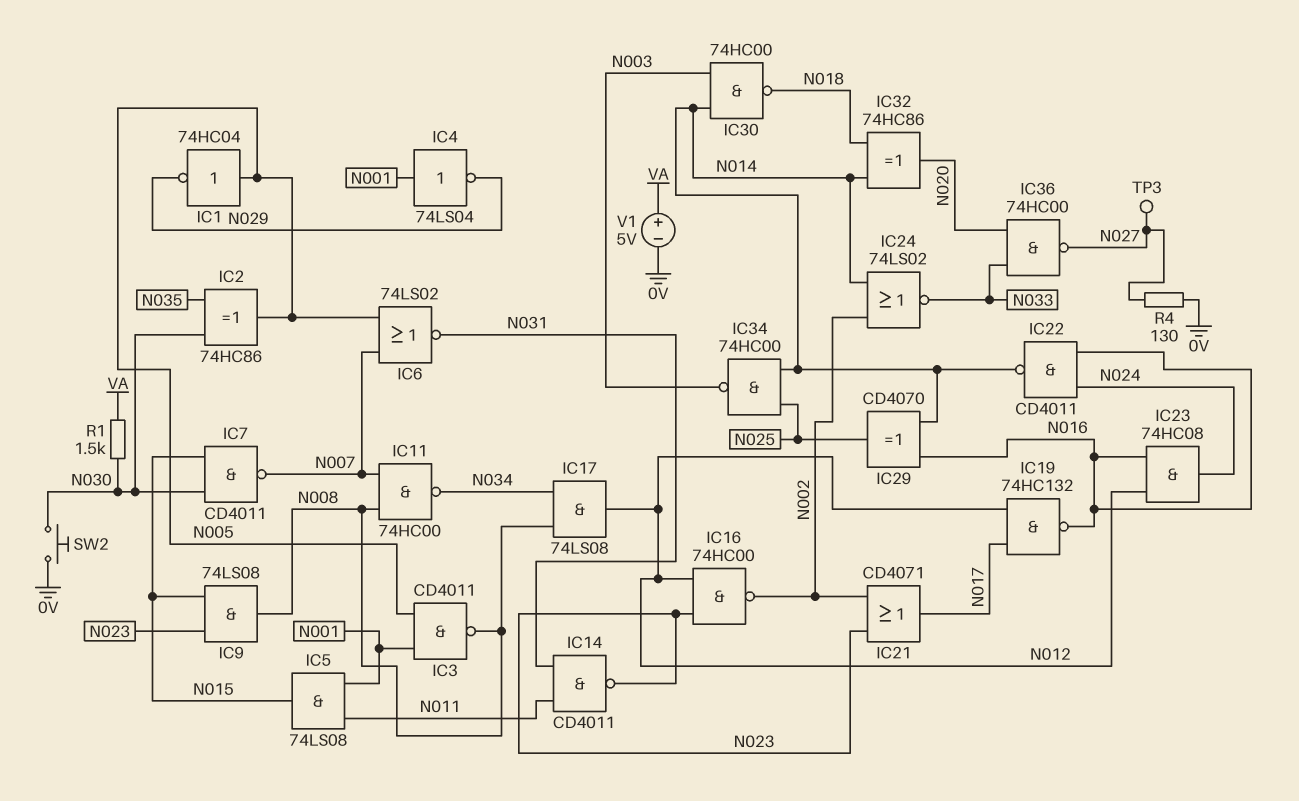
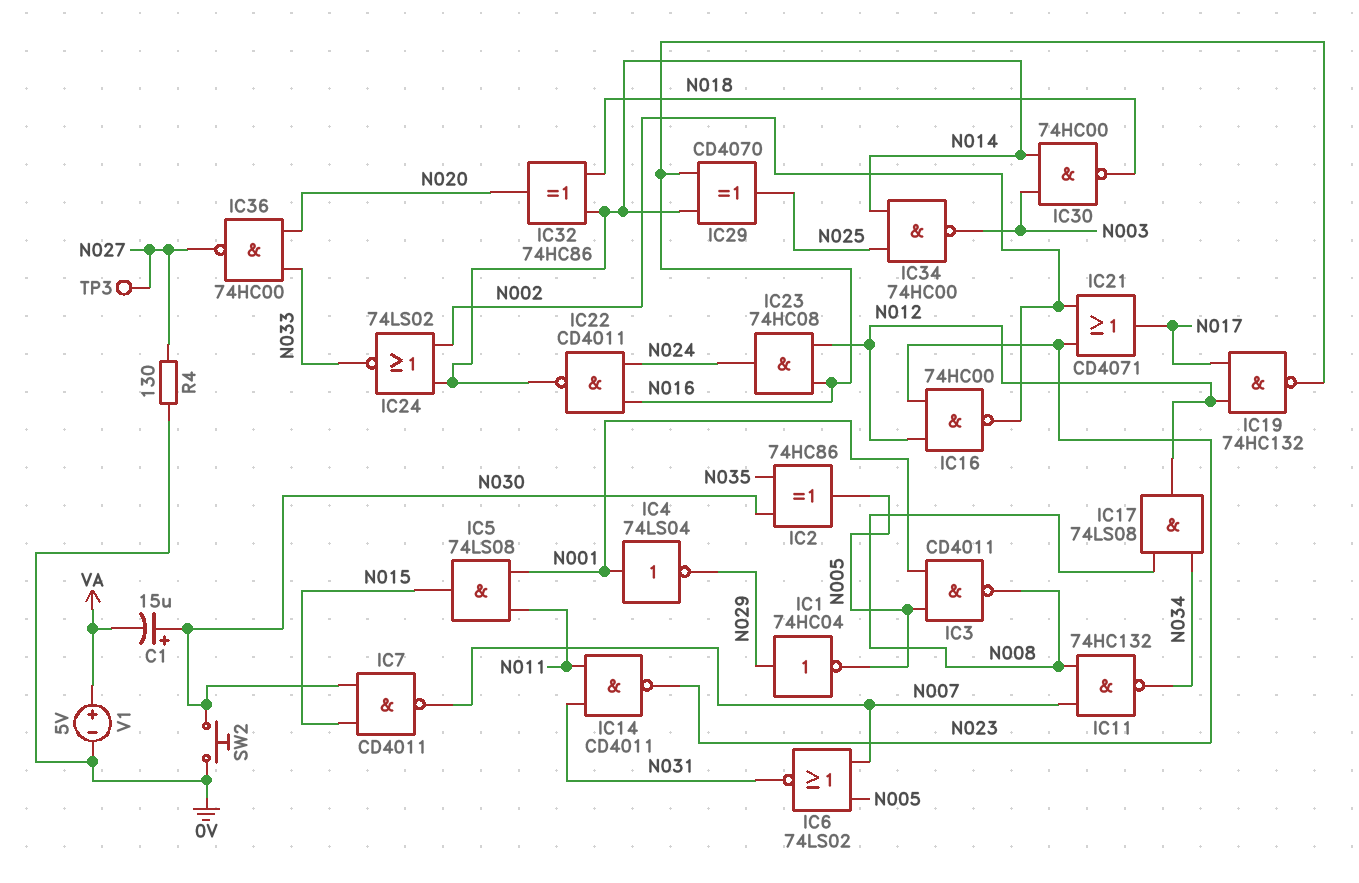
C1: none -> 15uF (plus N030, minus VA)
IC1: NOT 74HC04 (in N005, out N029) -> NOT 74HC04 (in N029, out N005)
IC9: AND 74LS08 (in N015, in N023, out N008) -> none
IC11: NAND 74HC00 (in N007, in N008, out N034) -> NAND 74HC132 (in N007, in N008, out N034)
R1: 1.5k (N030, VA) -> none

